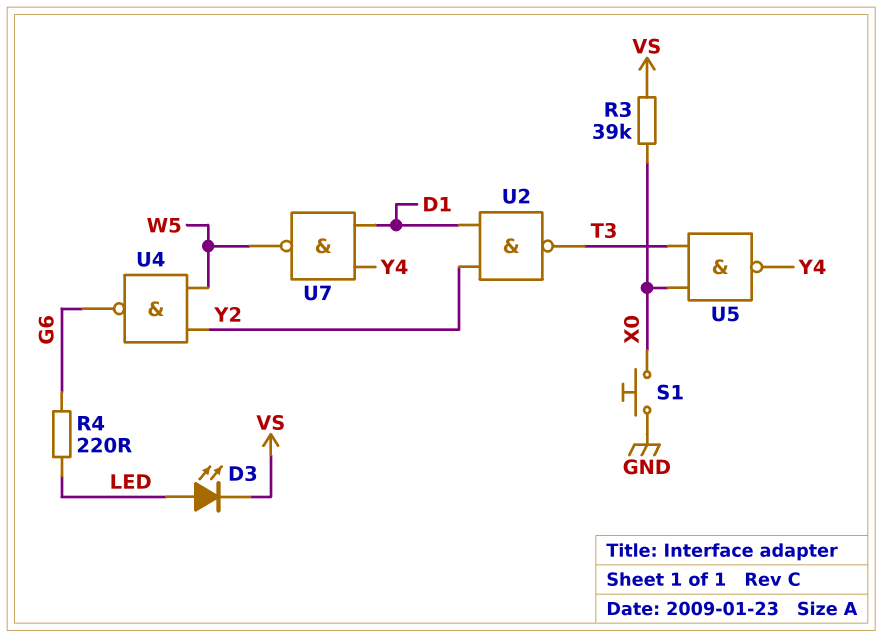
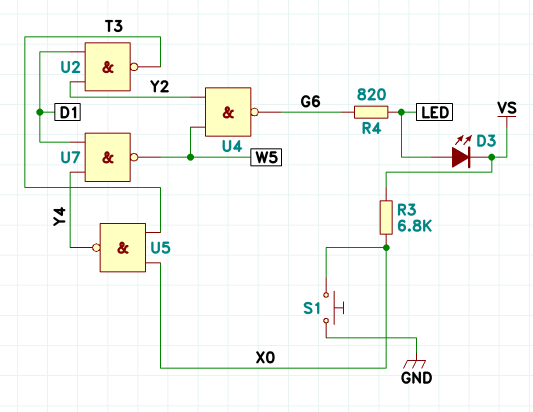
R3: 39k (VS, X0) -> 6.8k (VS, X0)
R4: 220 (G6, LED) -> 820 (G6, LED)

